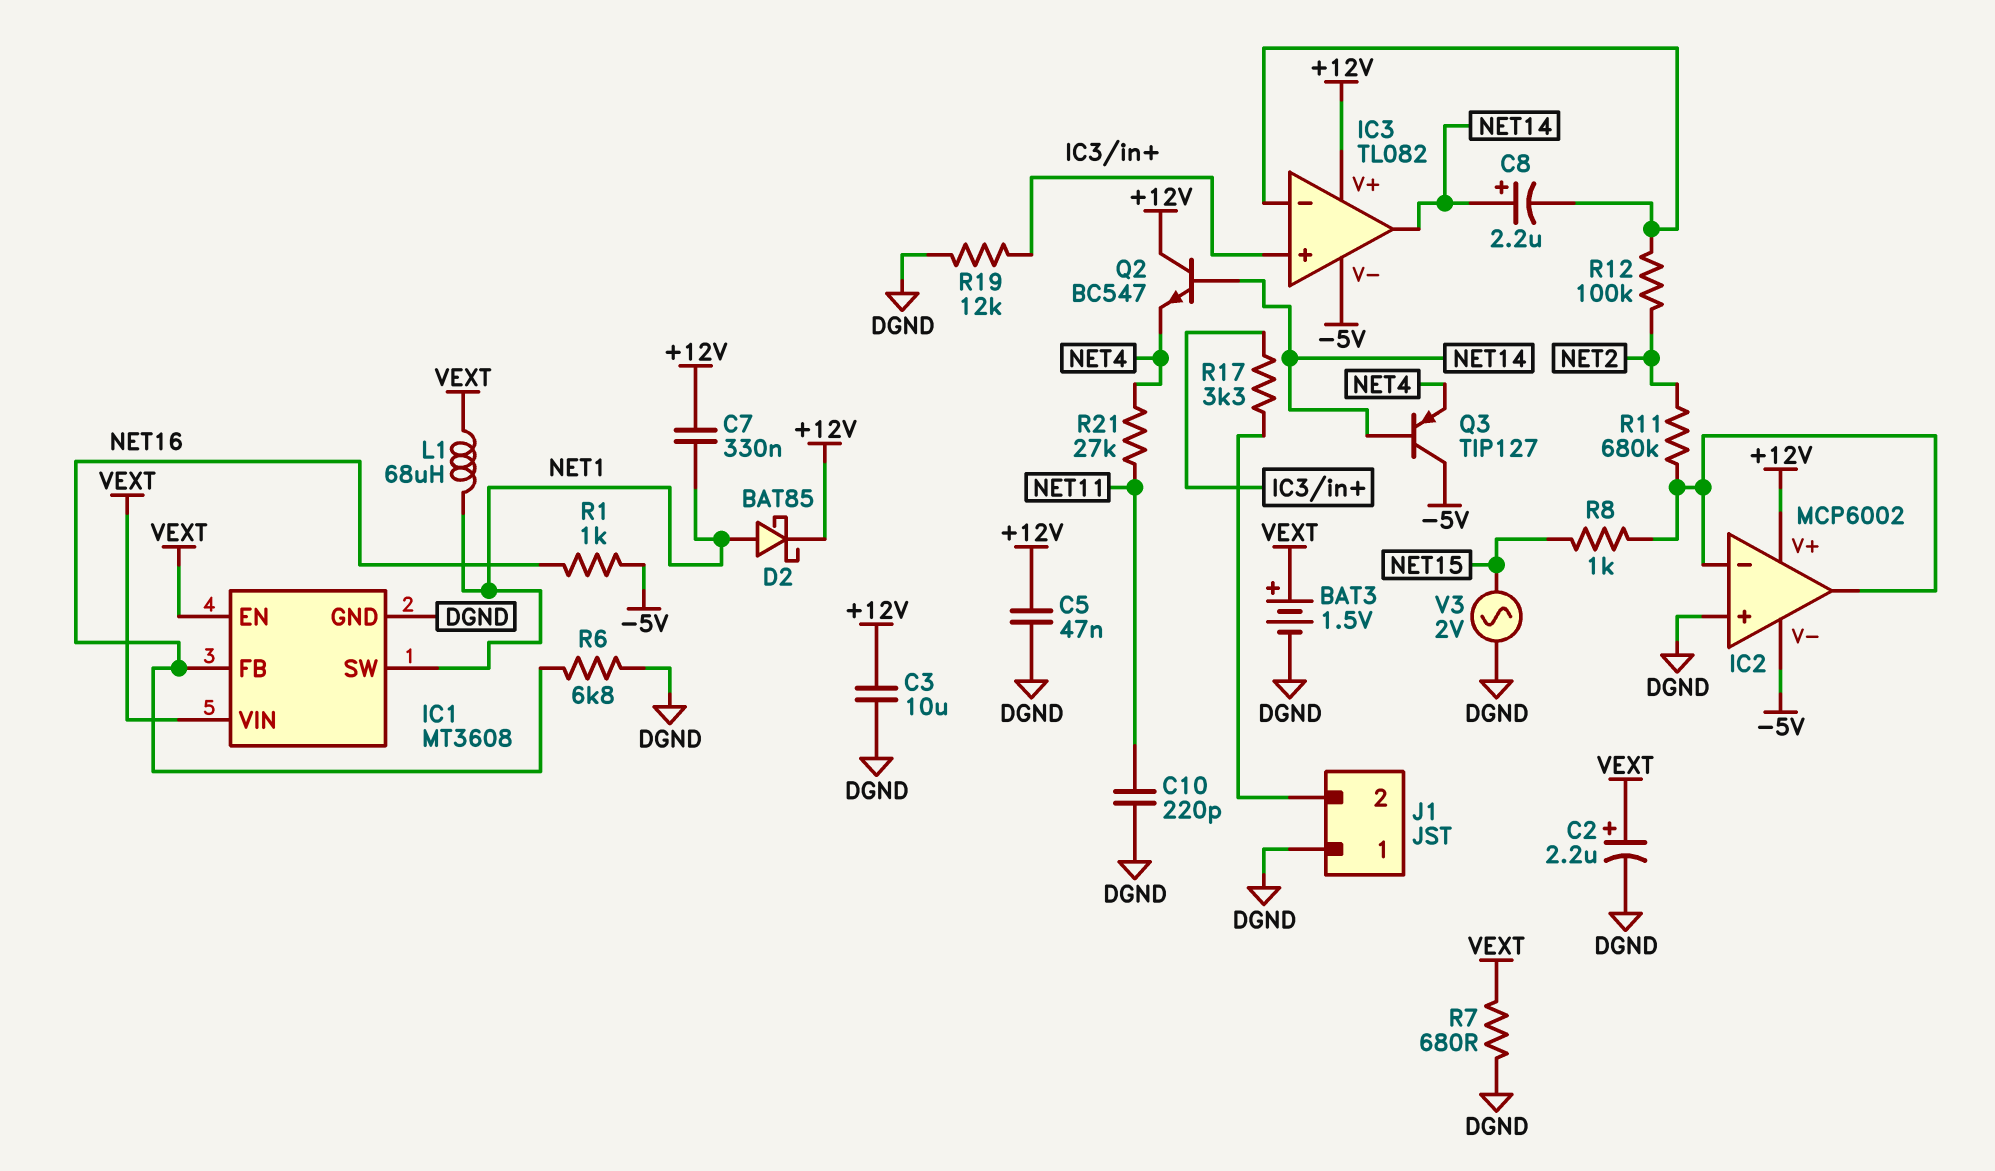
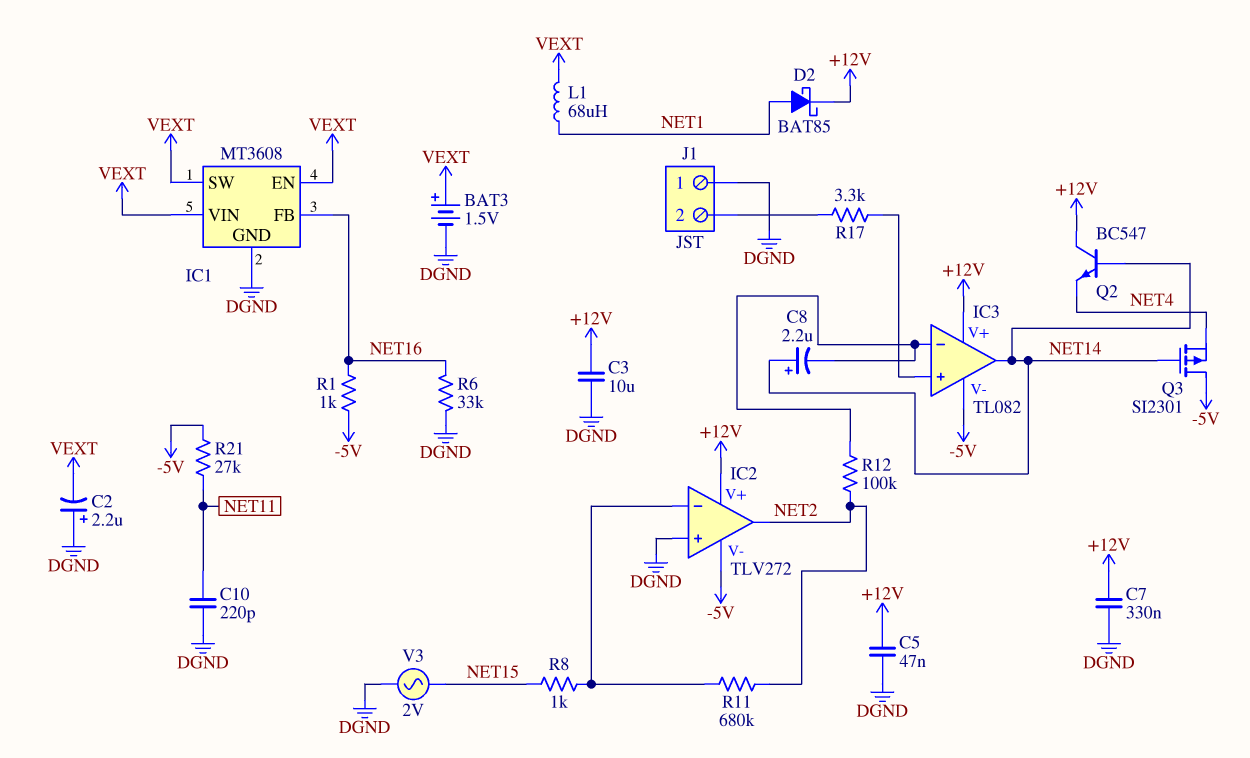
C2: 2.2uF (plus VEXT, minus DGND) -> 2.2uF (plus DGND, minus VEXT)
C7: 330nF (+12V, NET1) -> 330nF (+12V, DGND)
IC1 pin SW: NET1 -> VEXT
IC2: MCP6002 -> TLV272
IC2 pin out: IC2/in- -> NET2
Q3: PNP TIP127 (B NET14, C -5V, E NET4) -> PMOS SI2301 (G NET14, D -5V, S NET4)
R6: 6.8k (DGND, NET16) -> 33k (DGND, NET16)
R7: 680 (DGND, VEXT) -> none
R19: 12k (DGND, IC3/in+) -> none
R21: 27k (NET4, NET11) -> 27k (-5V, NET11)

